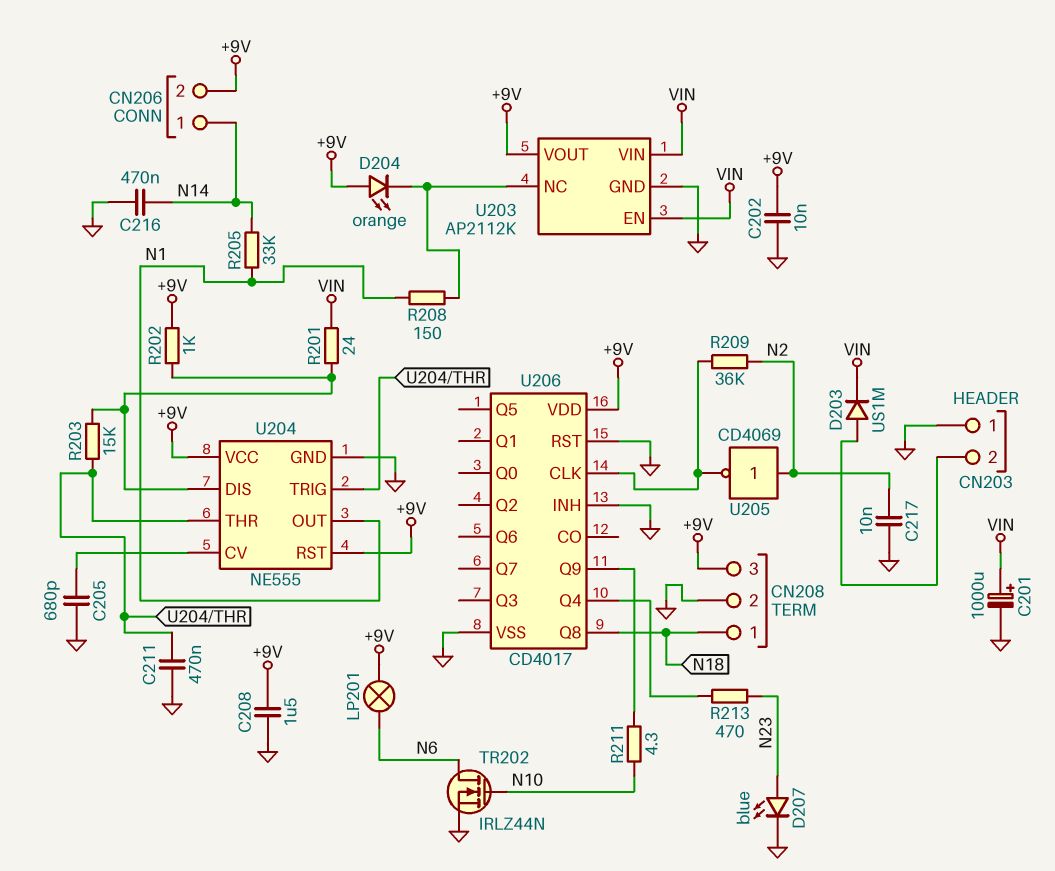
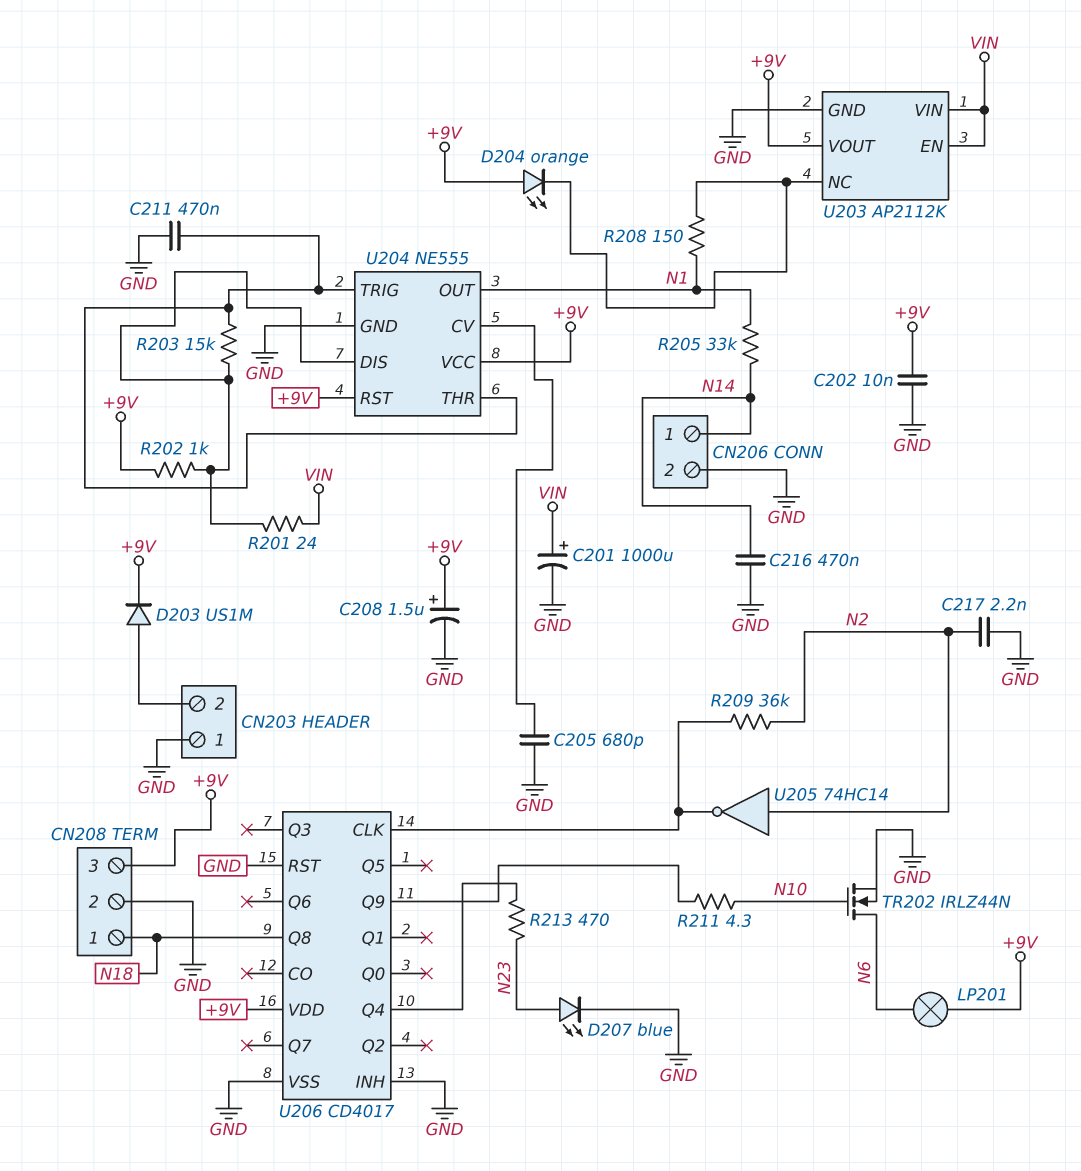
C208: 1.5uF (+9V, GND) -> 1.5uF (plus +9V, minus GND)
C217: 10nF (GND, N2) -> 2.2nF (GND, N2)
CN206 pin 2: +9V -> GND
D203: diode US1M (A CN203/2, K VIN) -> diode US1M (A CN203/2, K +9V)
U205: NOT CD4069 (in N2, out U206/CLK) -> NOT 74HC14 (in N2, out U206/CLK)

